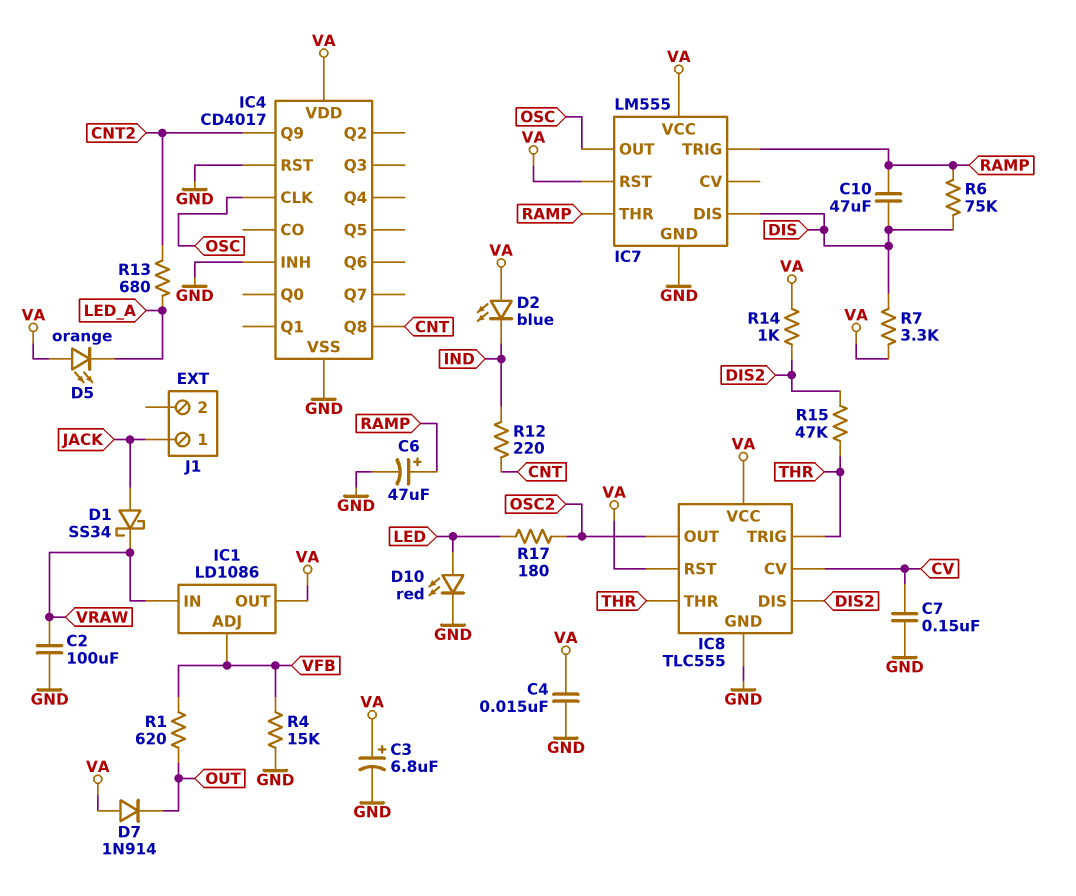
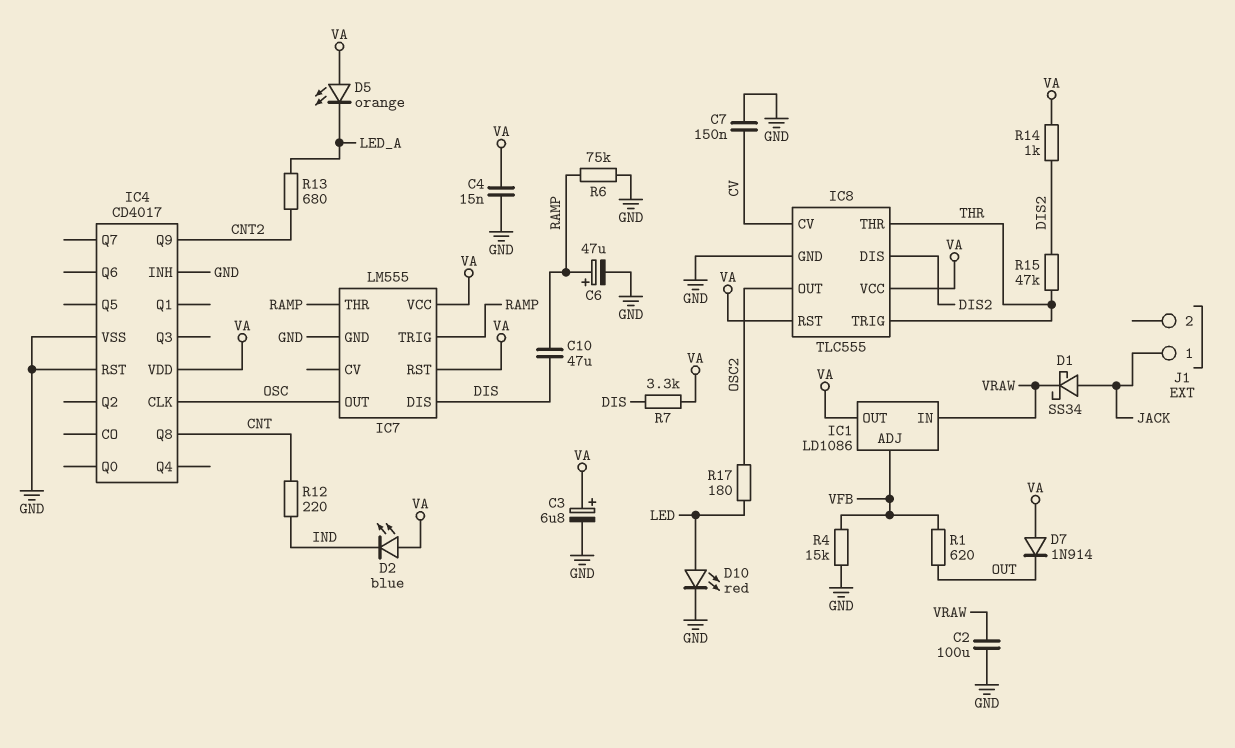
R6: 75k (DIS, RAMP) -> 75k (GND, RAMP)

